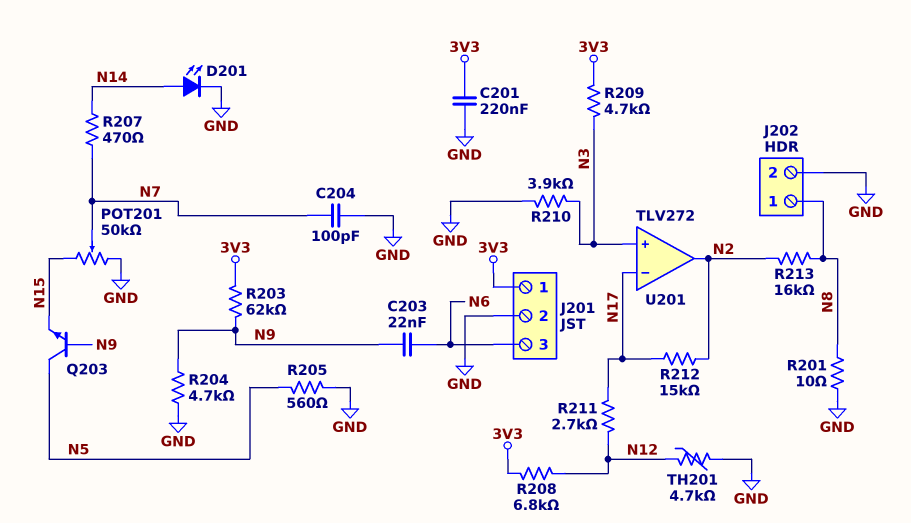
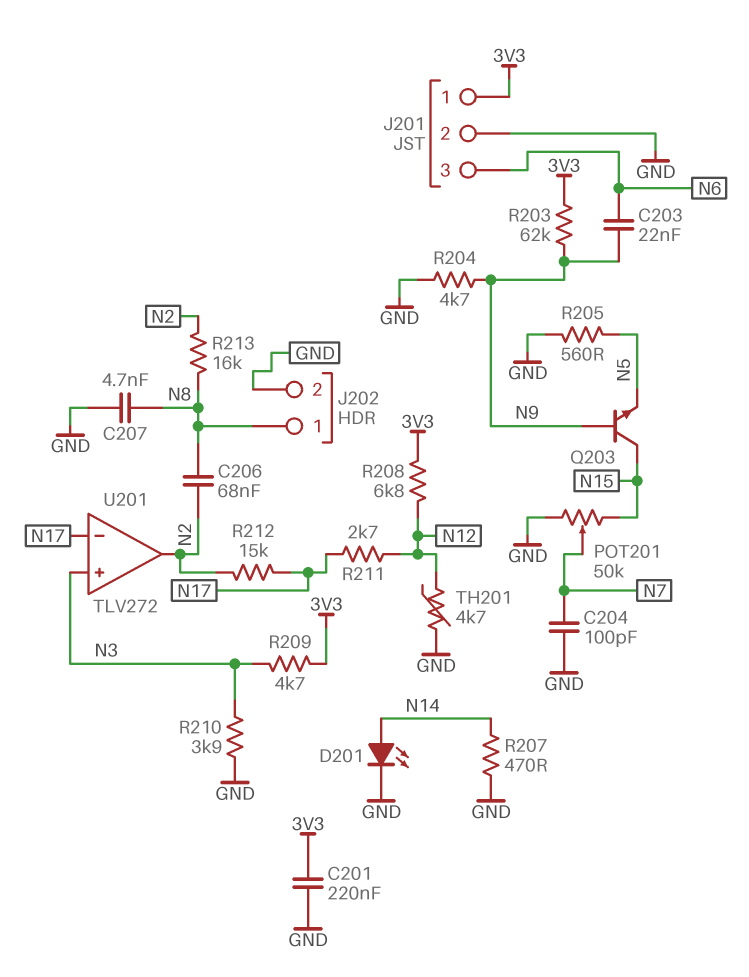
C206: none -> 68nF (N2, N8)
C207: none -> 4.7nF (GND, N8)
Q203: NPN (B N9, C N5, E N15) -> NPN (B N9, C N15, E N5)
R201: 10 (GND, N8) -> none
R207: 470 (N7, N14) -> 470 (GND, N14)

